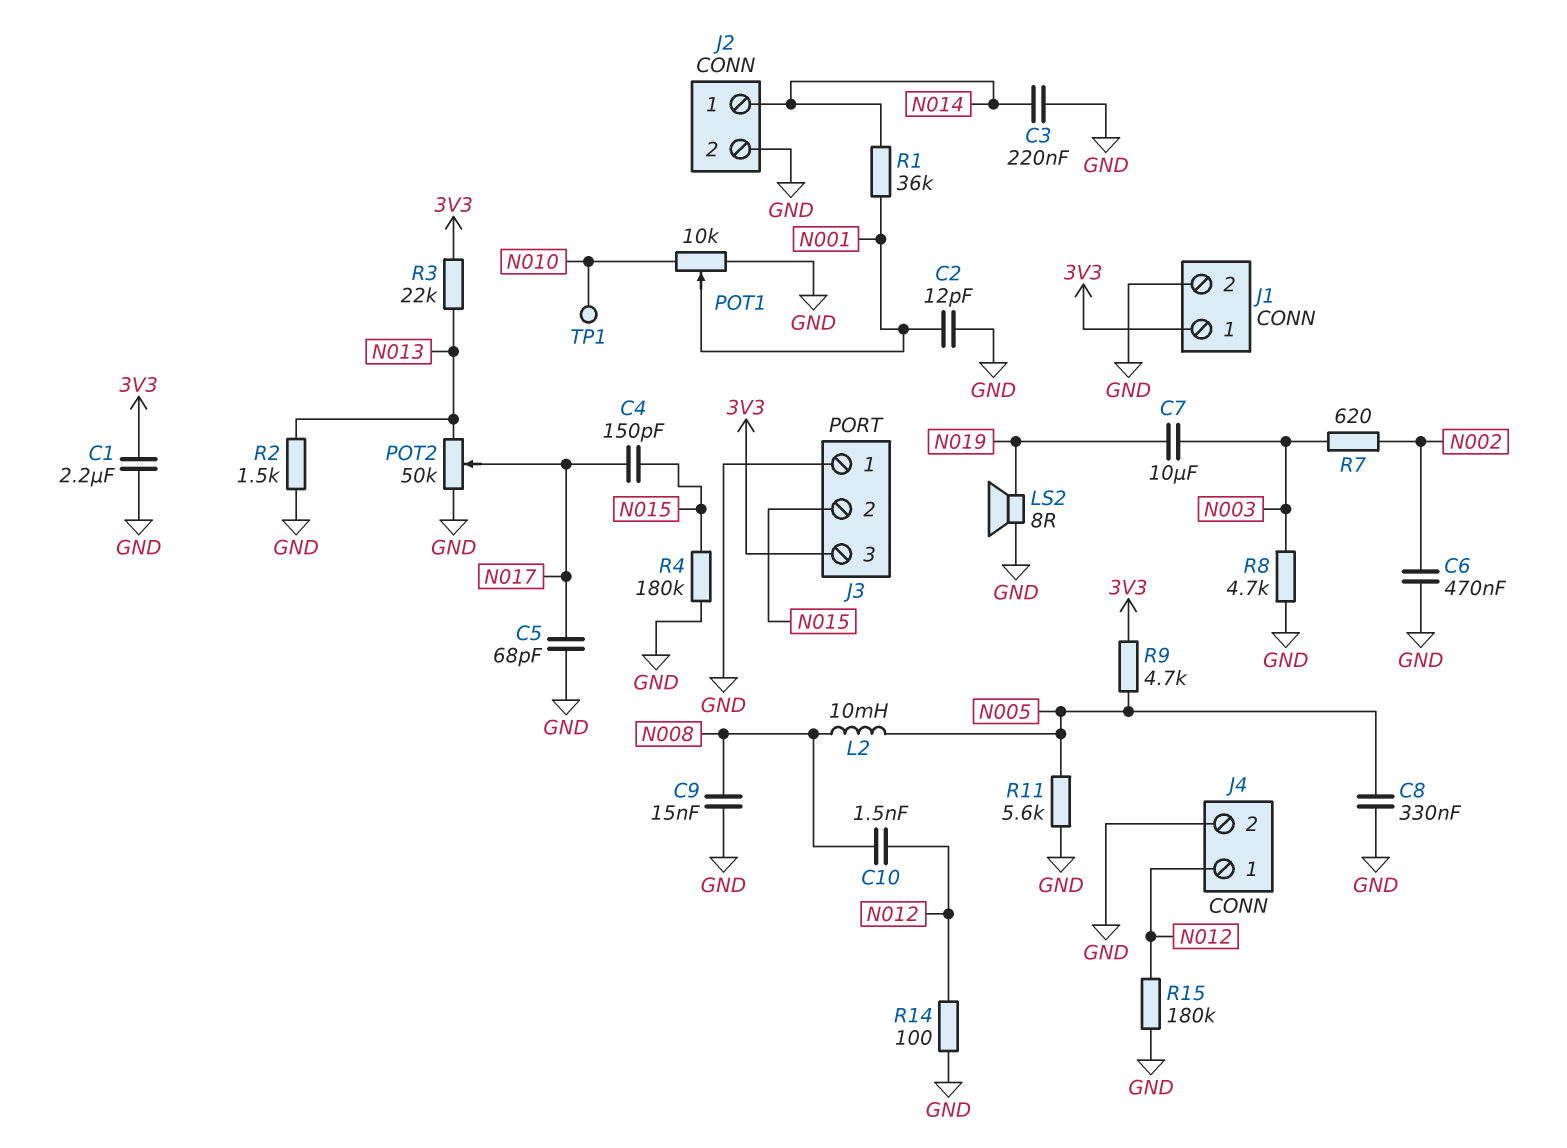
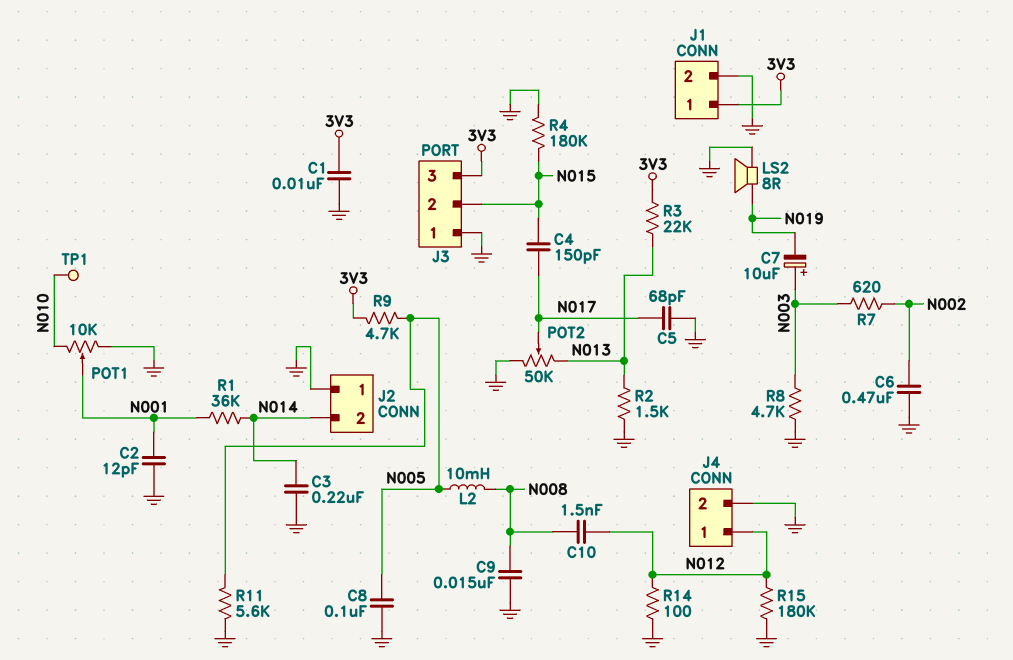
C1: 2.2uF (3V3, GND) -> 10nF (3V3, GND)
C7: 10uF (N003, N019) -> 10uF (plus N003, minus N019)
C8: 330nF (GND, N005) -> 100nF (GND, N005)
J2 pin 1: N014 -> GND
J2 pin 2: GND -> N014

